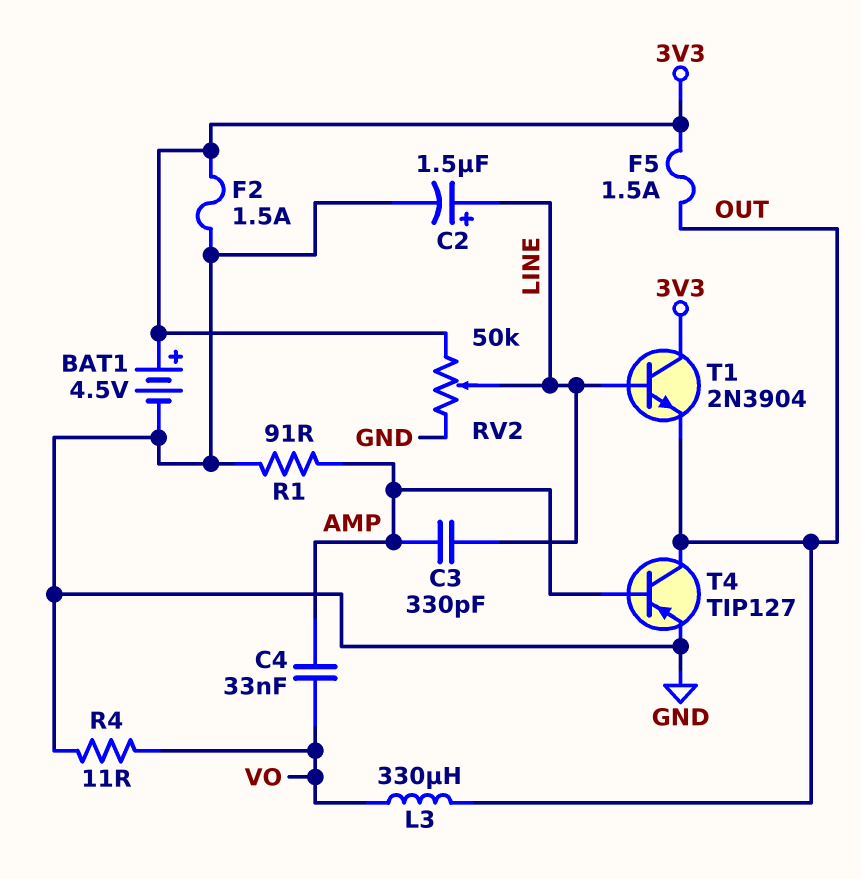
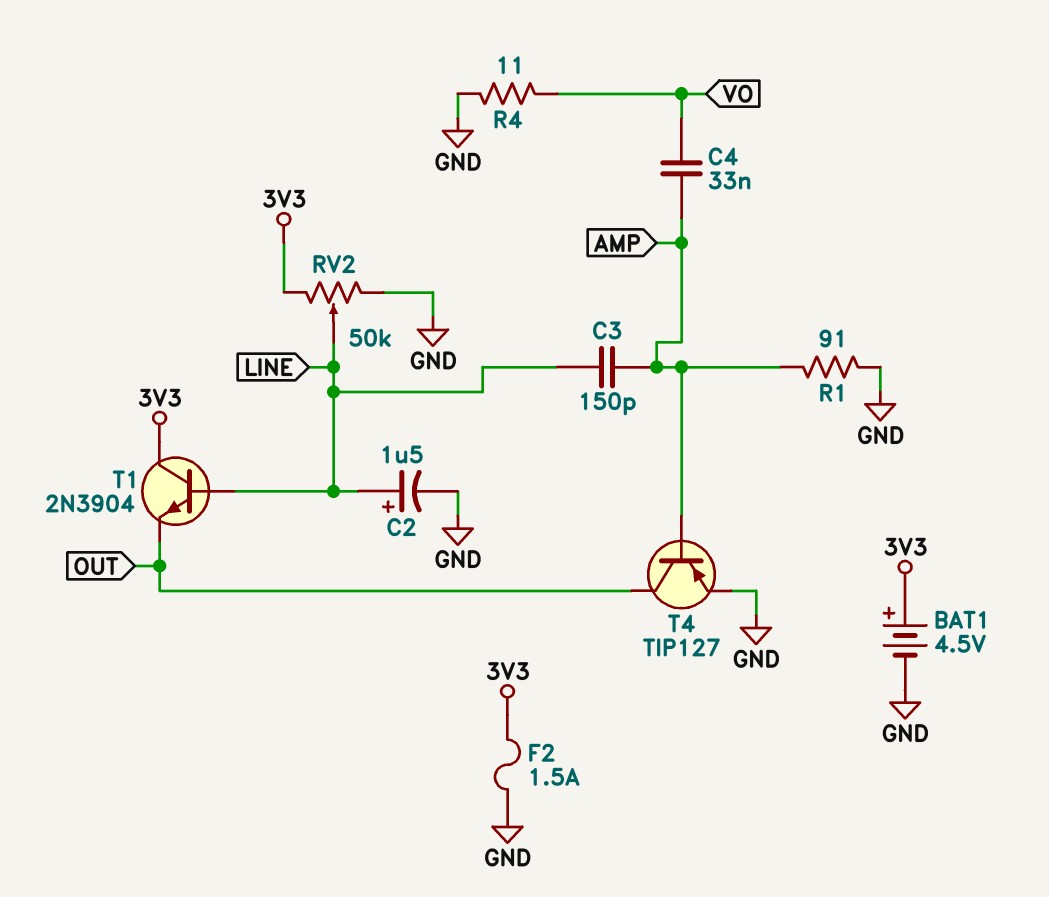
C3: 330pF (AMP, LINE) -> 150pF (AMP, LINE)
F5: 1.5A (3V3, OUT) -> none
L3: 330uH (OUT, VO) -> none

